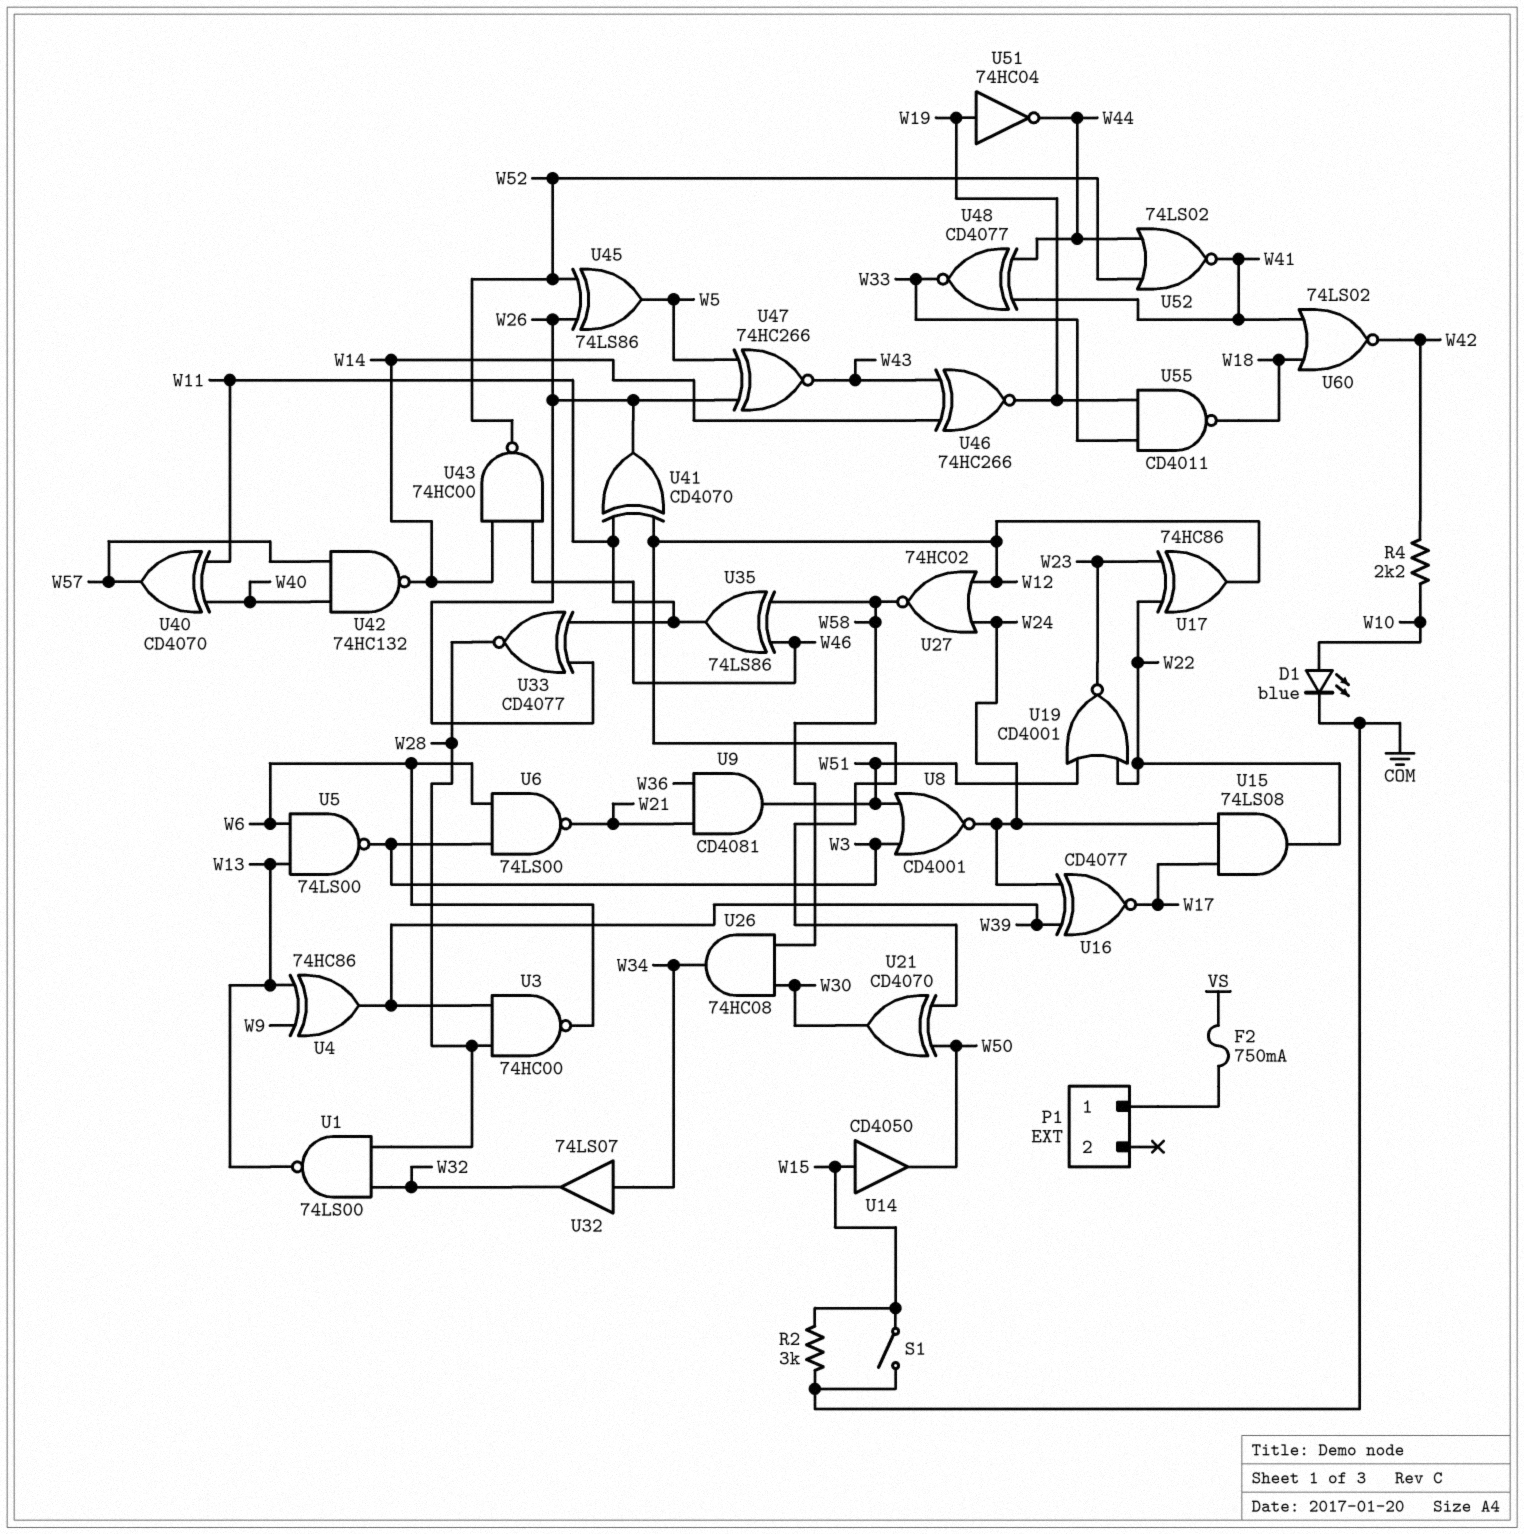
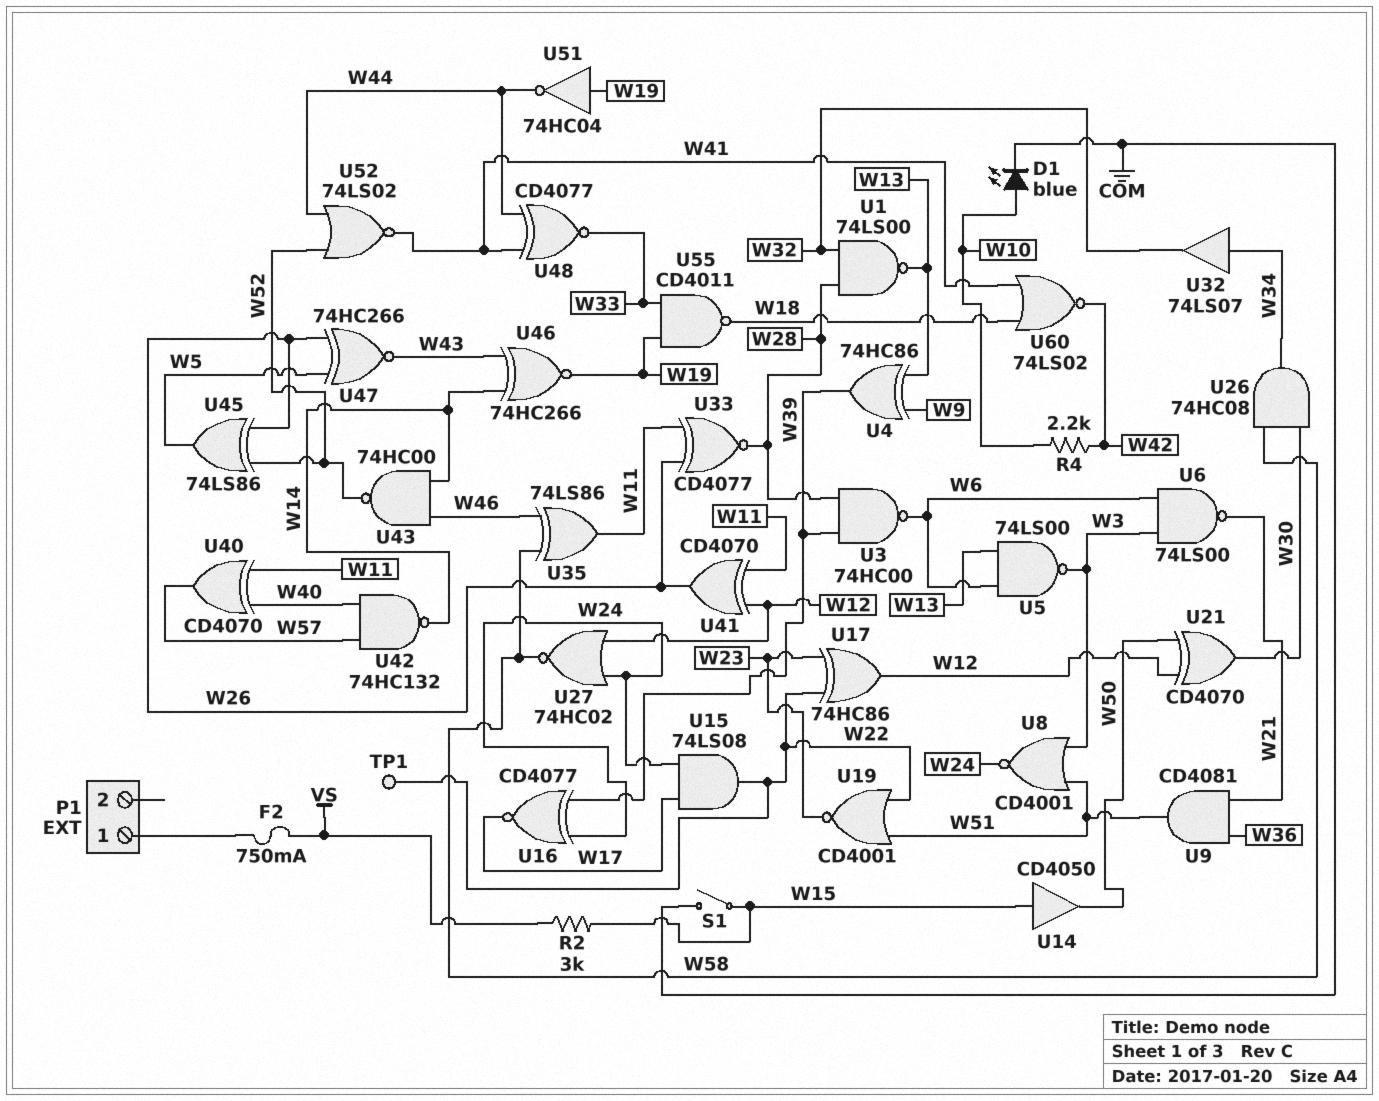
R2: 3k (COM, W15) -> 3k (VS, W15)
TP1: none -> test point (W22)

